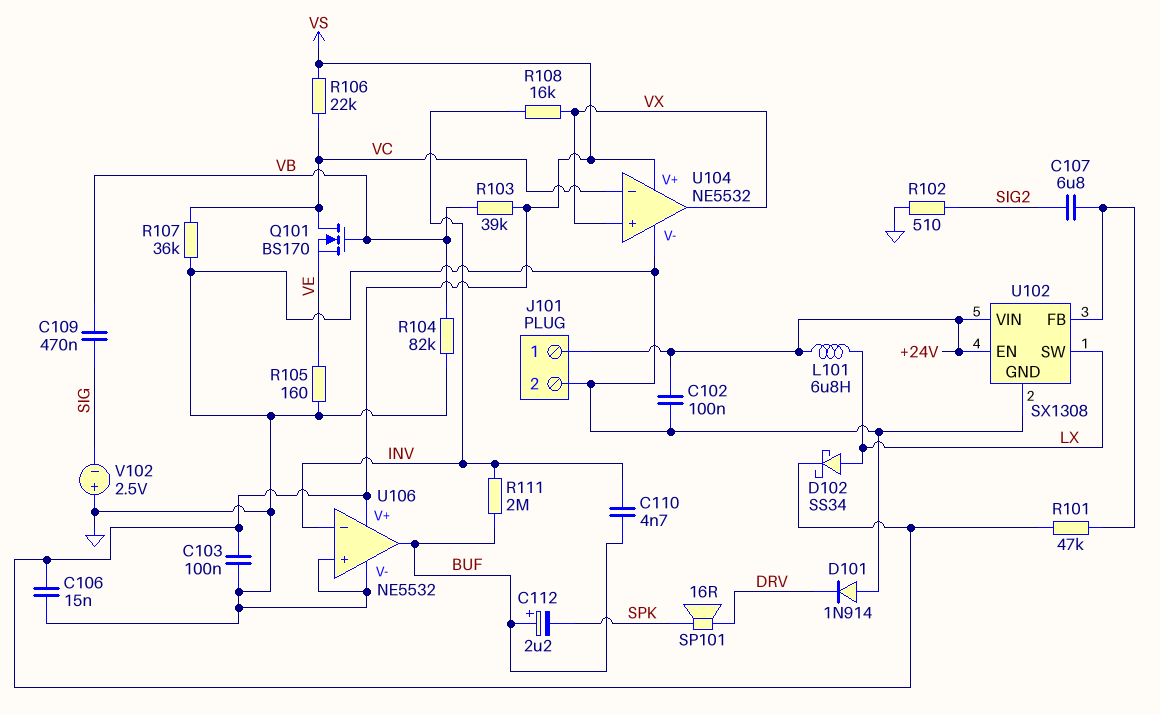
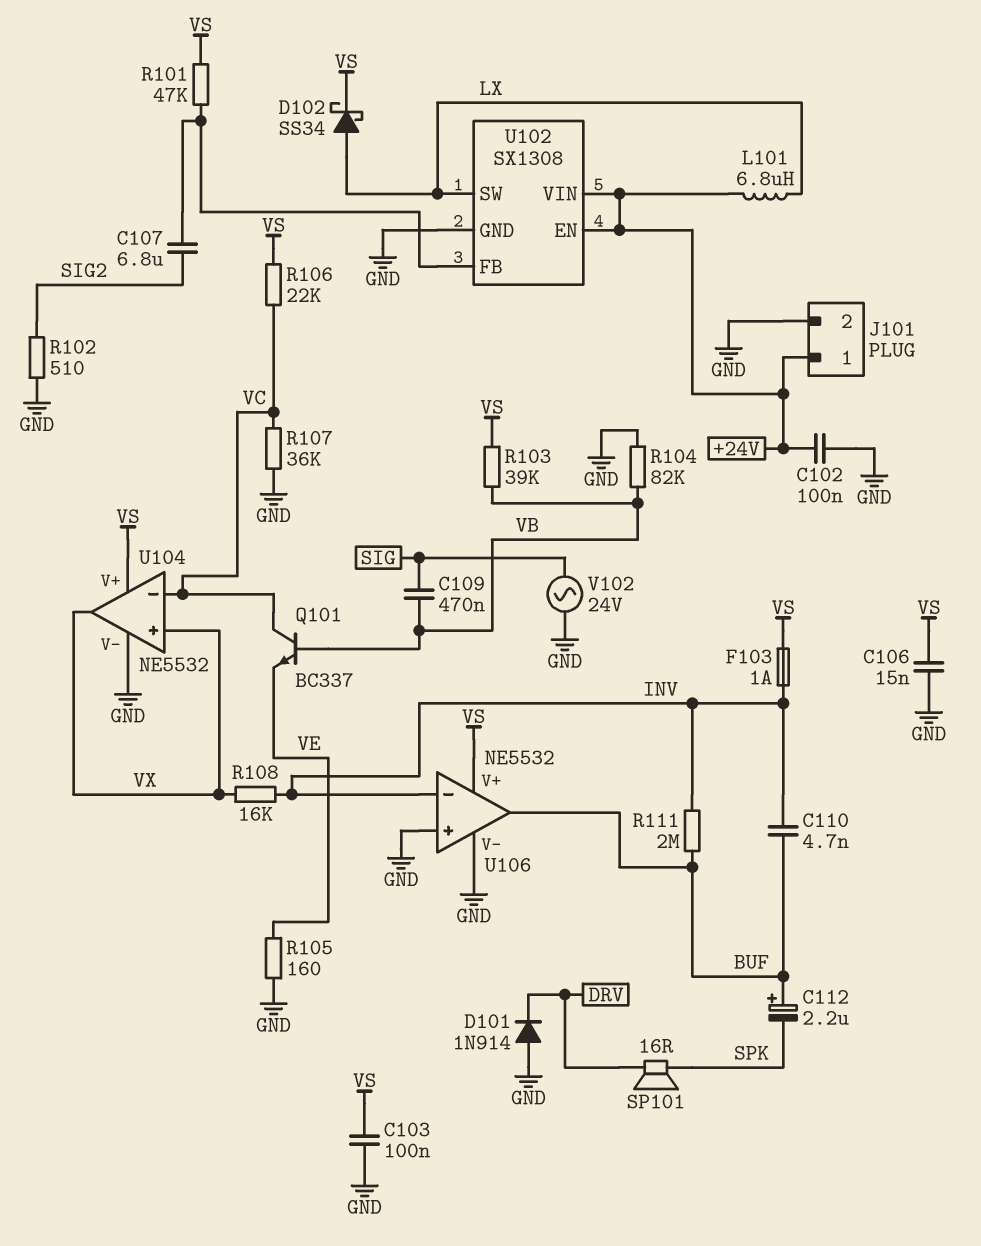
F103: none -> 1A (INV, VS)
Q101: NMOS BS170 (G VB, D VC, S VE) -> NPN BC337 (B VB, C VC, E VE)
V102: 2.5V (plus GND, minus SIG) -> AC 24V (GND, SIG)

